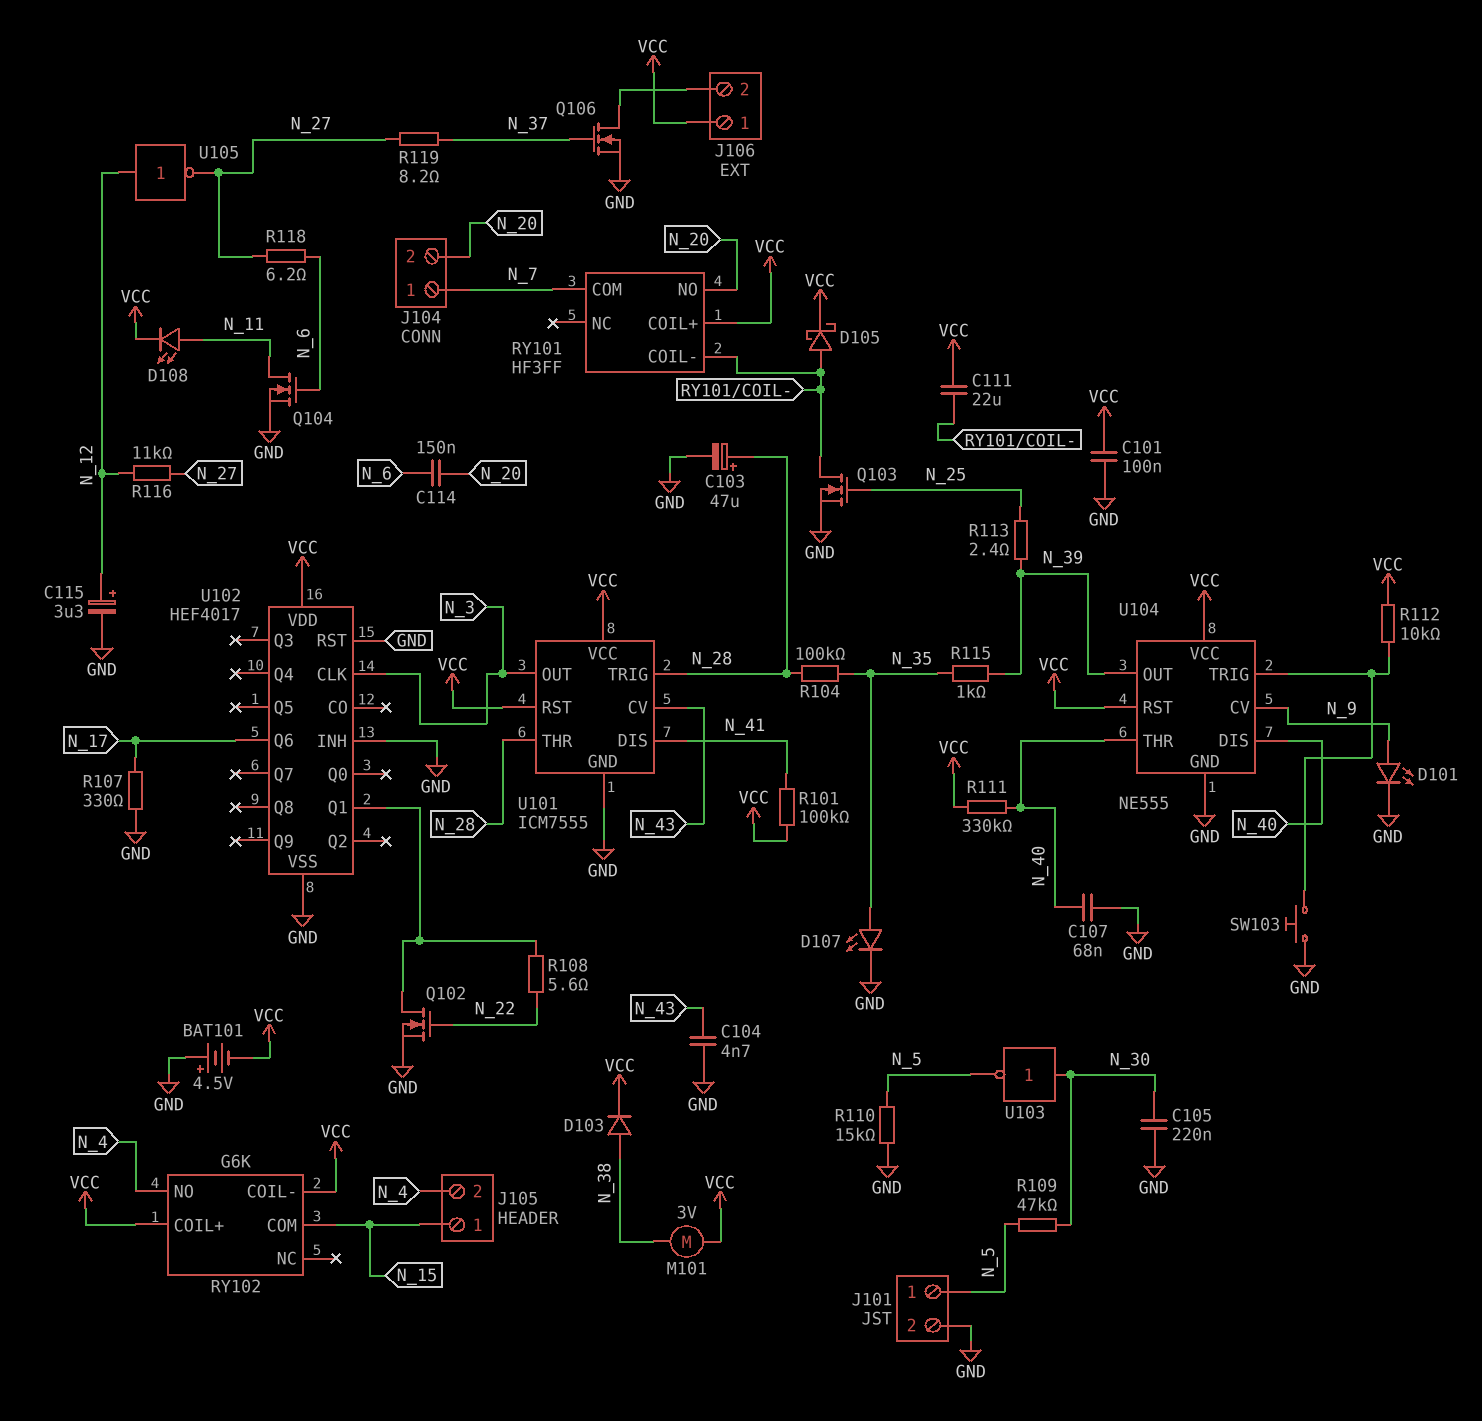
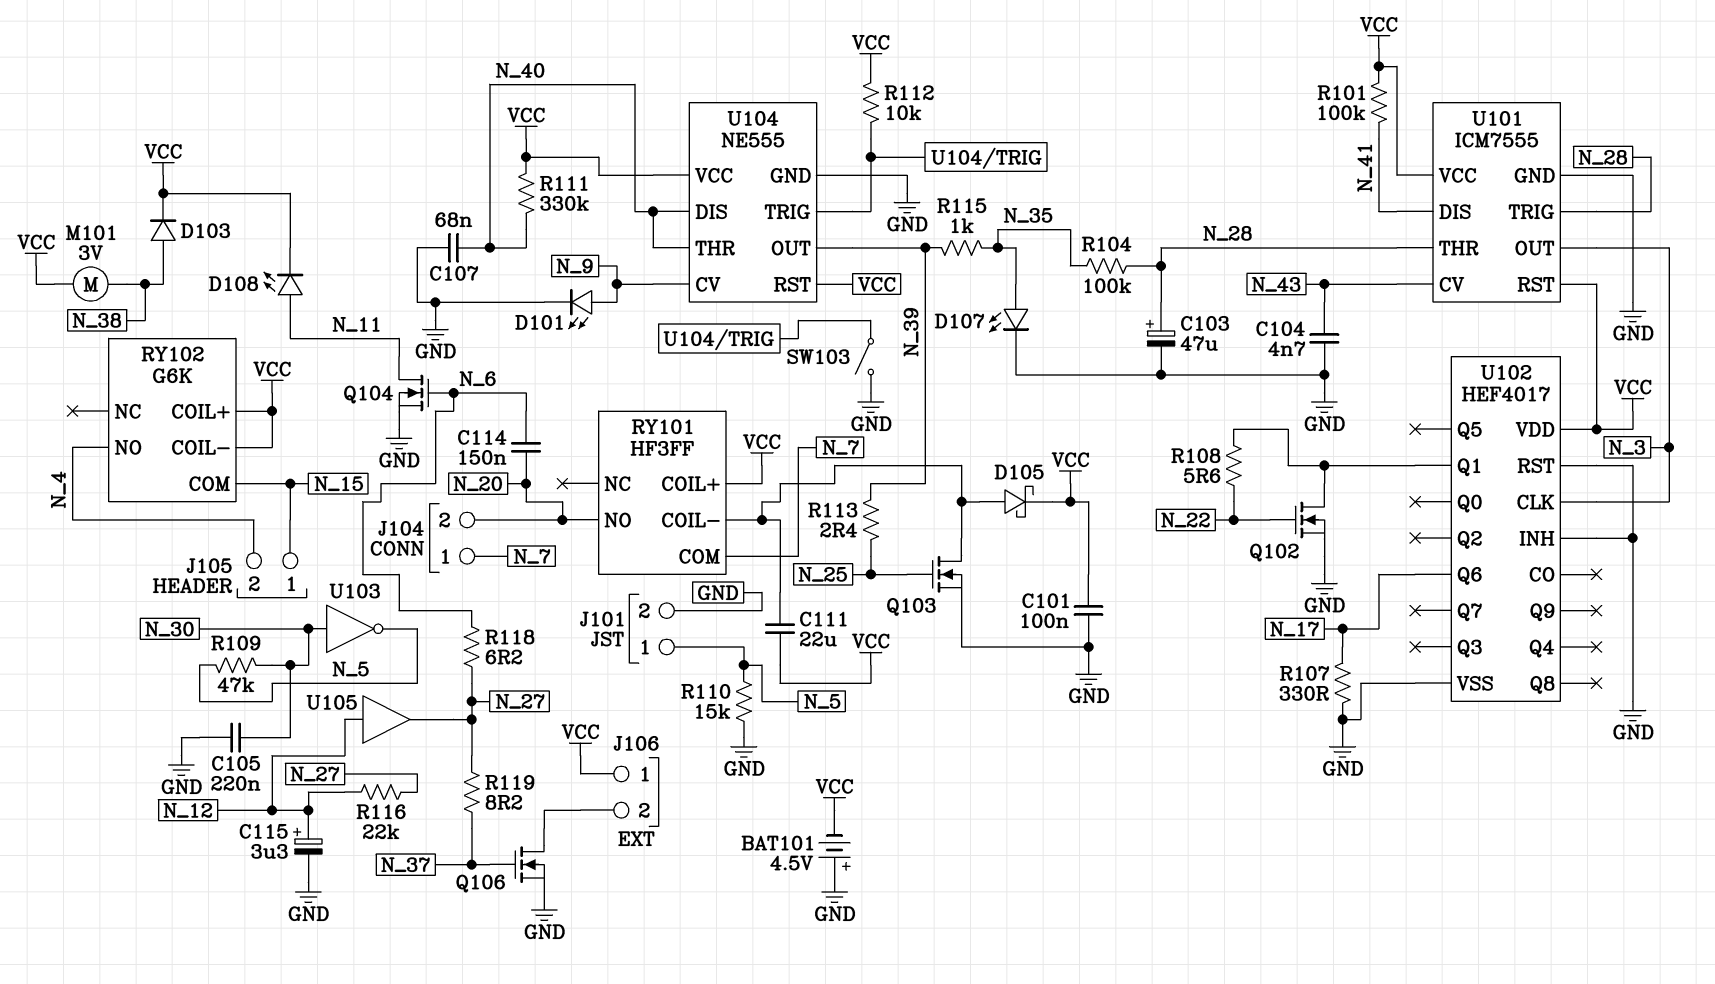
R116: 11k (N_12, N_27) -> 22k (N_12, N_27)
SW103: button (GND, U104/TRIG) -> switch (GND, U104/TRIG)
U105: NOT (in N_12, out N_27) -> buffer (in N_12, out N_27)

